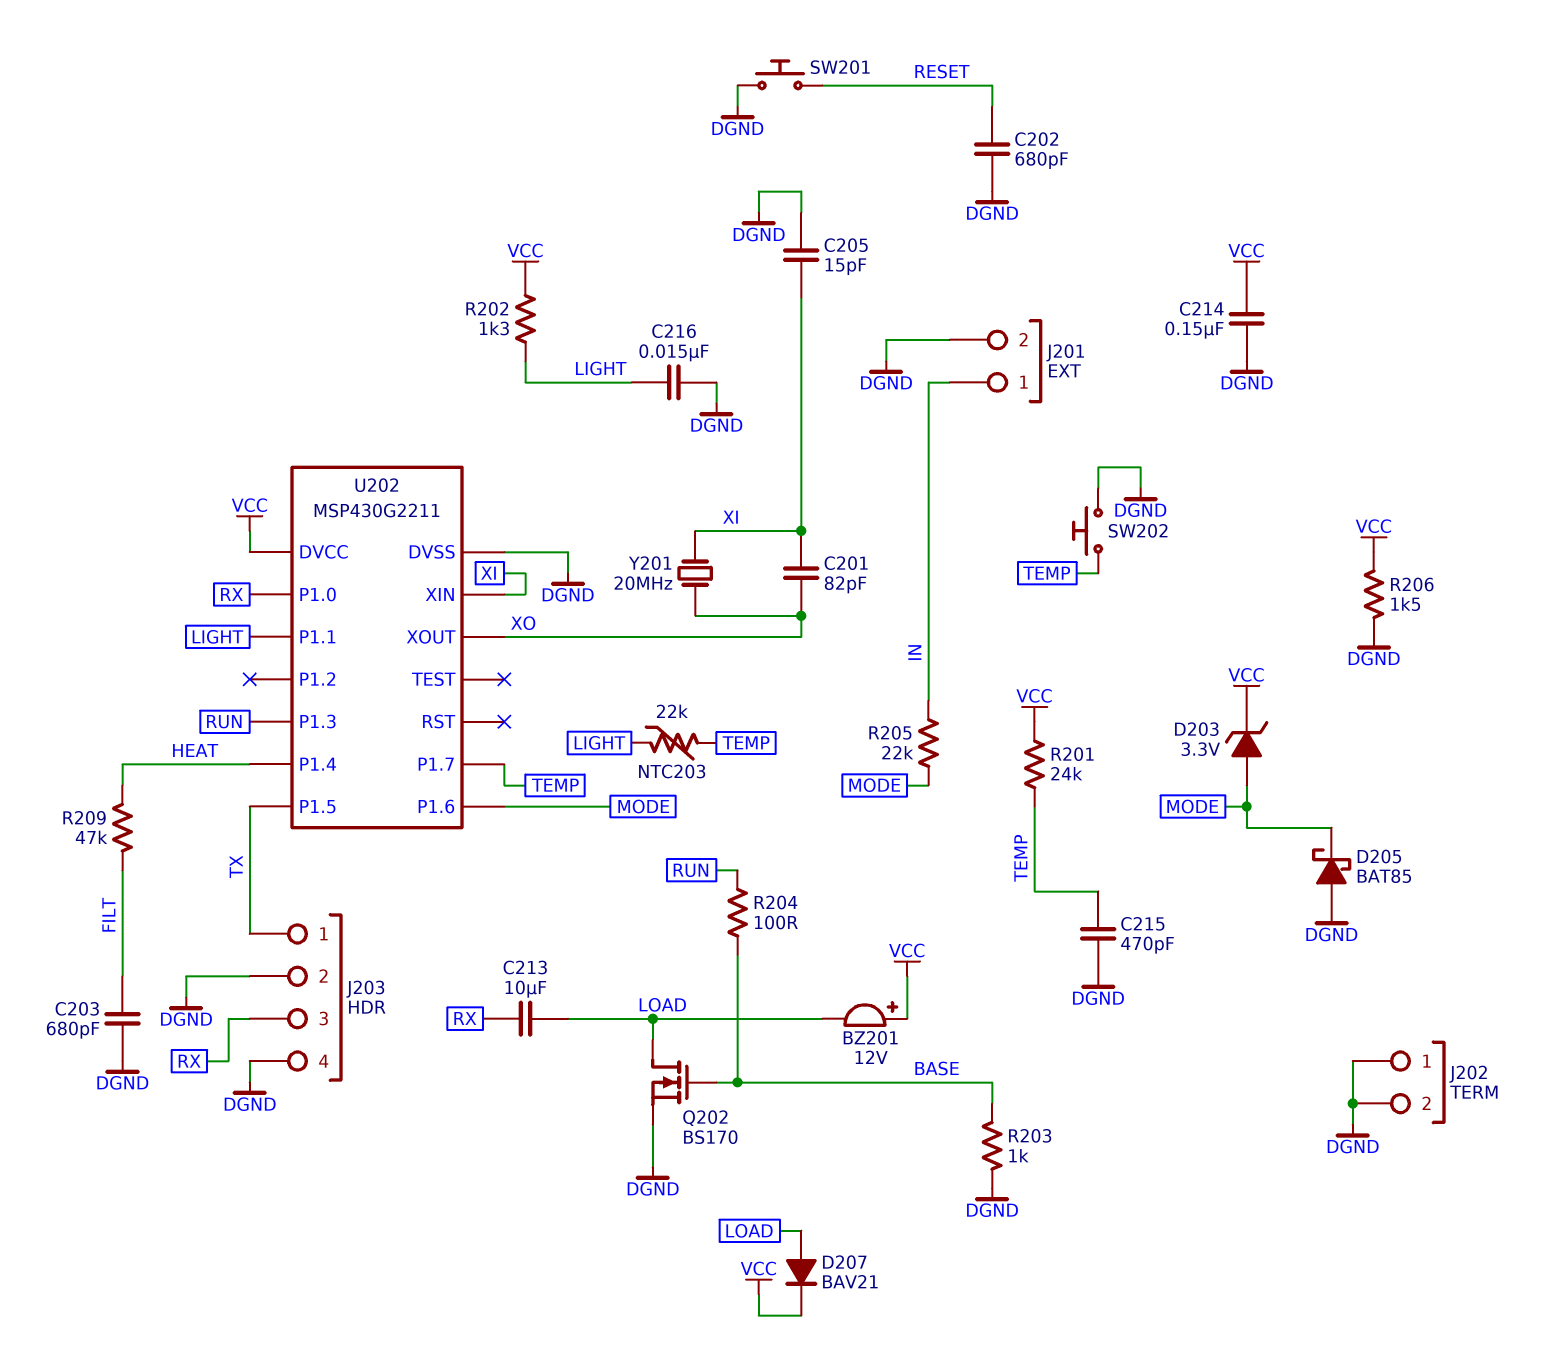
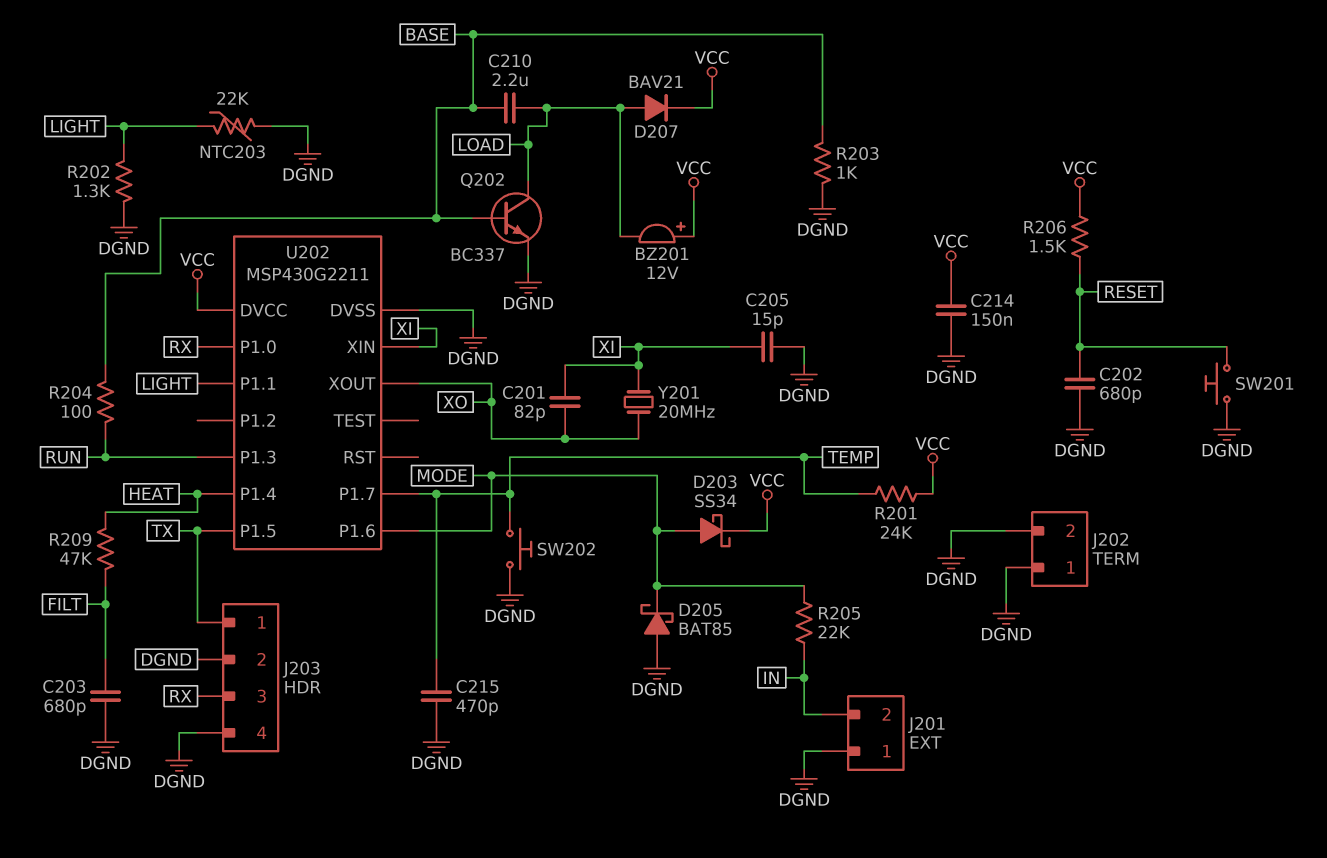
C210: none -> 2.2uF (BASE, LOAD)
C213: 10uF (LOAD, RX) -> none
C216: 15nF (DGND, LIGHT) -> none
D203: zener 3.3V (A MODE, K VCC) -> schottky SS34 (A MODE, K VCC)
J201 pin 1: IN -> DGND
J201 pin 2: DGND -> IN
NTC203: 22k (LIGHT, TEMP) -> 22k (DGND, LIGHT)
Q202: NMOS BS170 (G BASE, D LOAD, S DGND) -> NPN BC337 (B BASE, C LOAD, E DGND)
R202: 1.3k (LIGHT, VCC) -> 1.3k (DGND, LIGHT)
R206: 1.5k (DGND, VCC) -> 1.5k (RESET, VCC)

